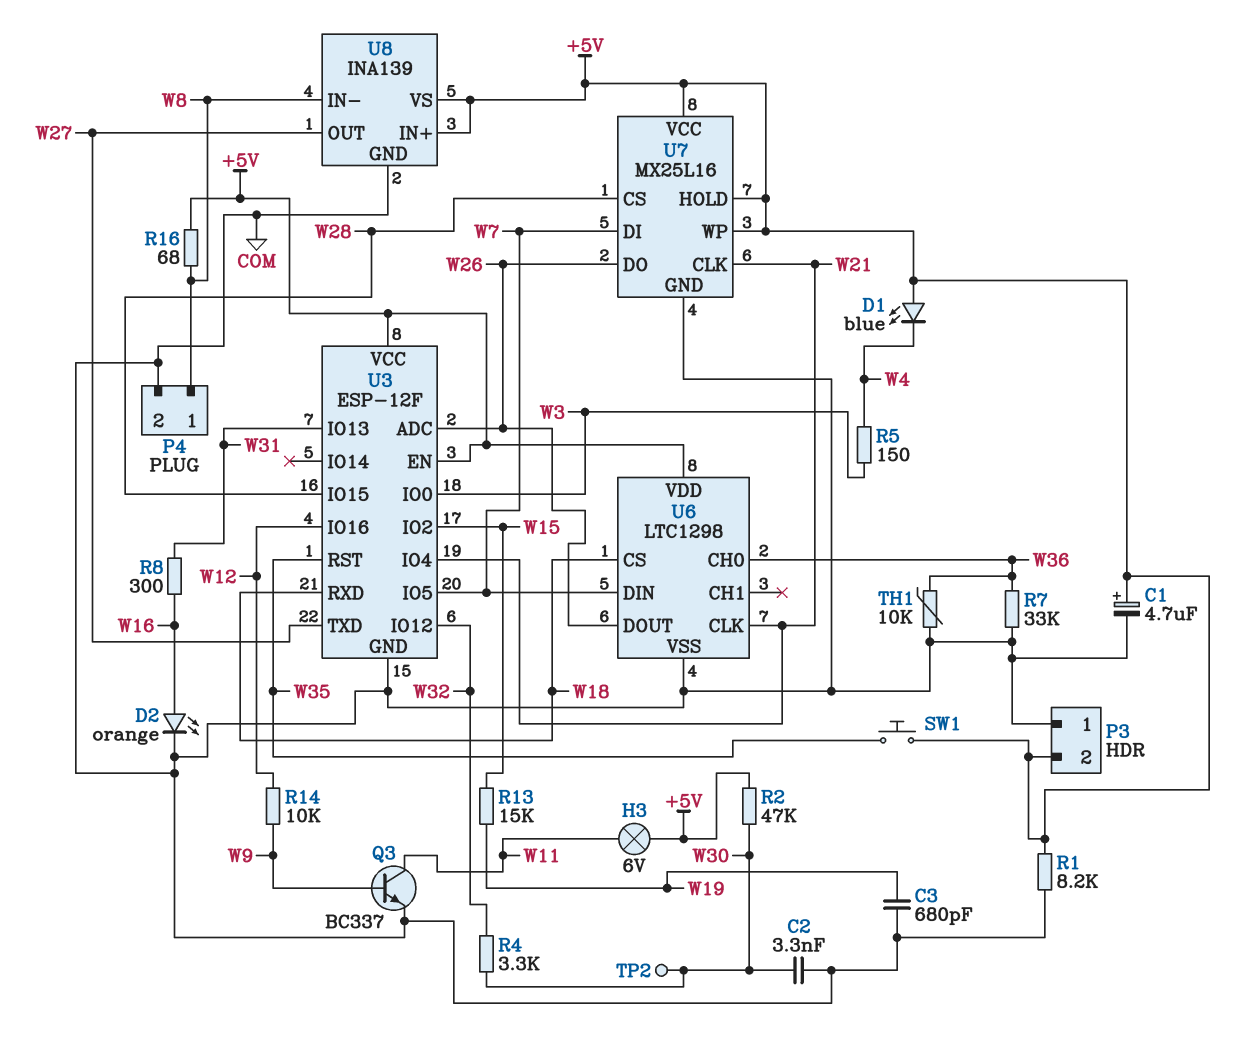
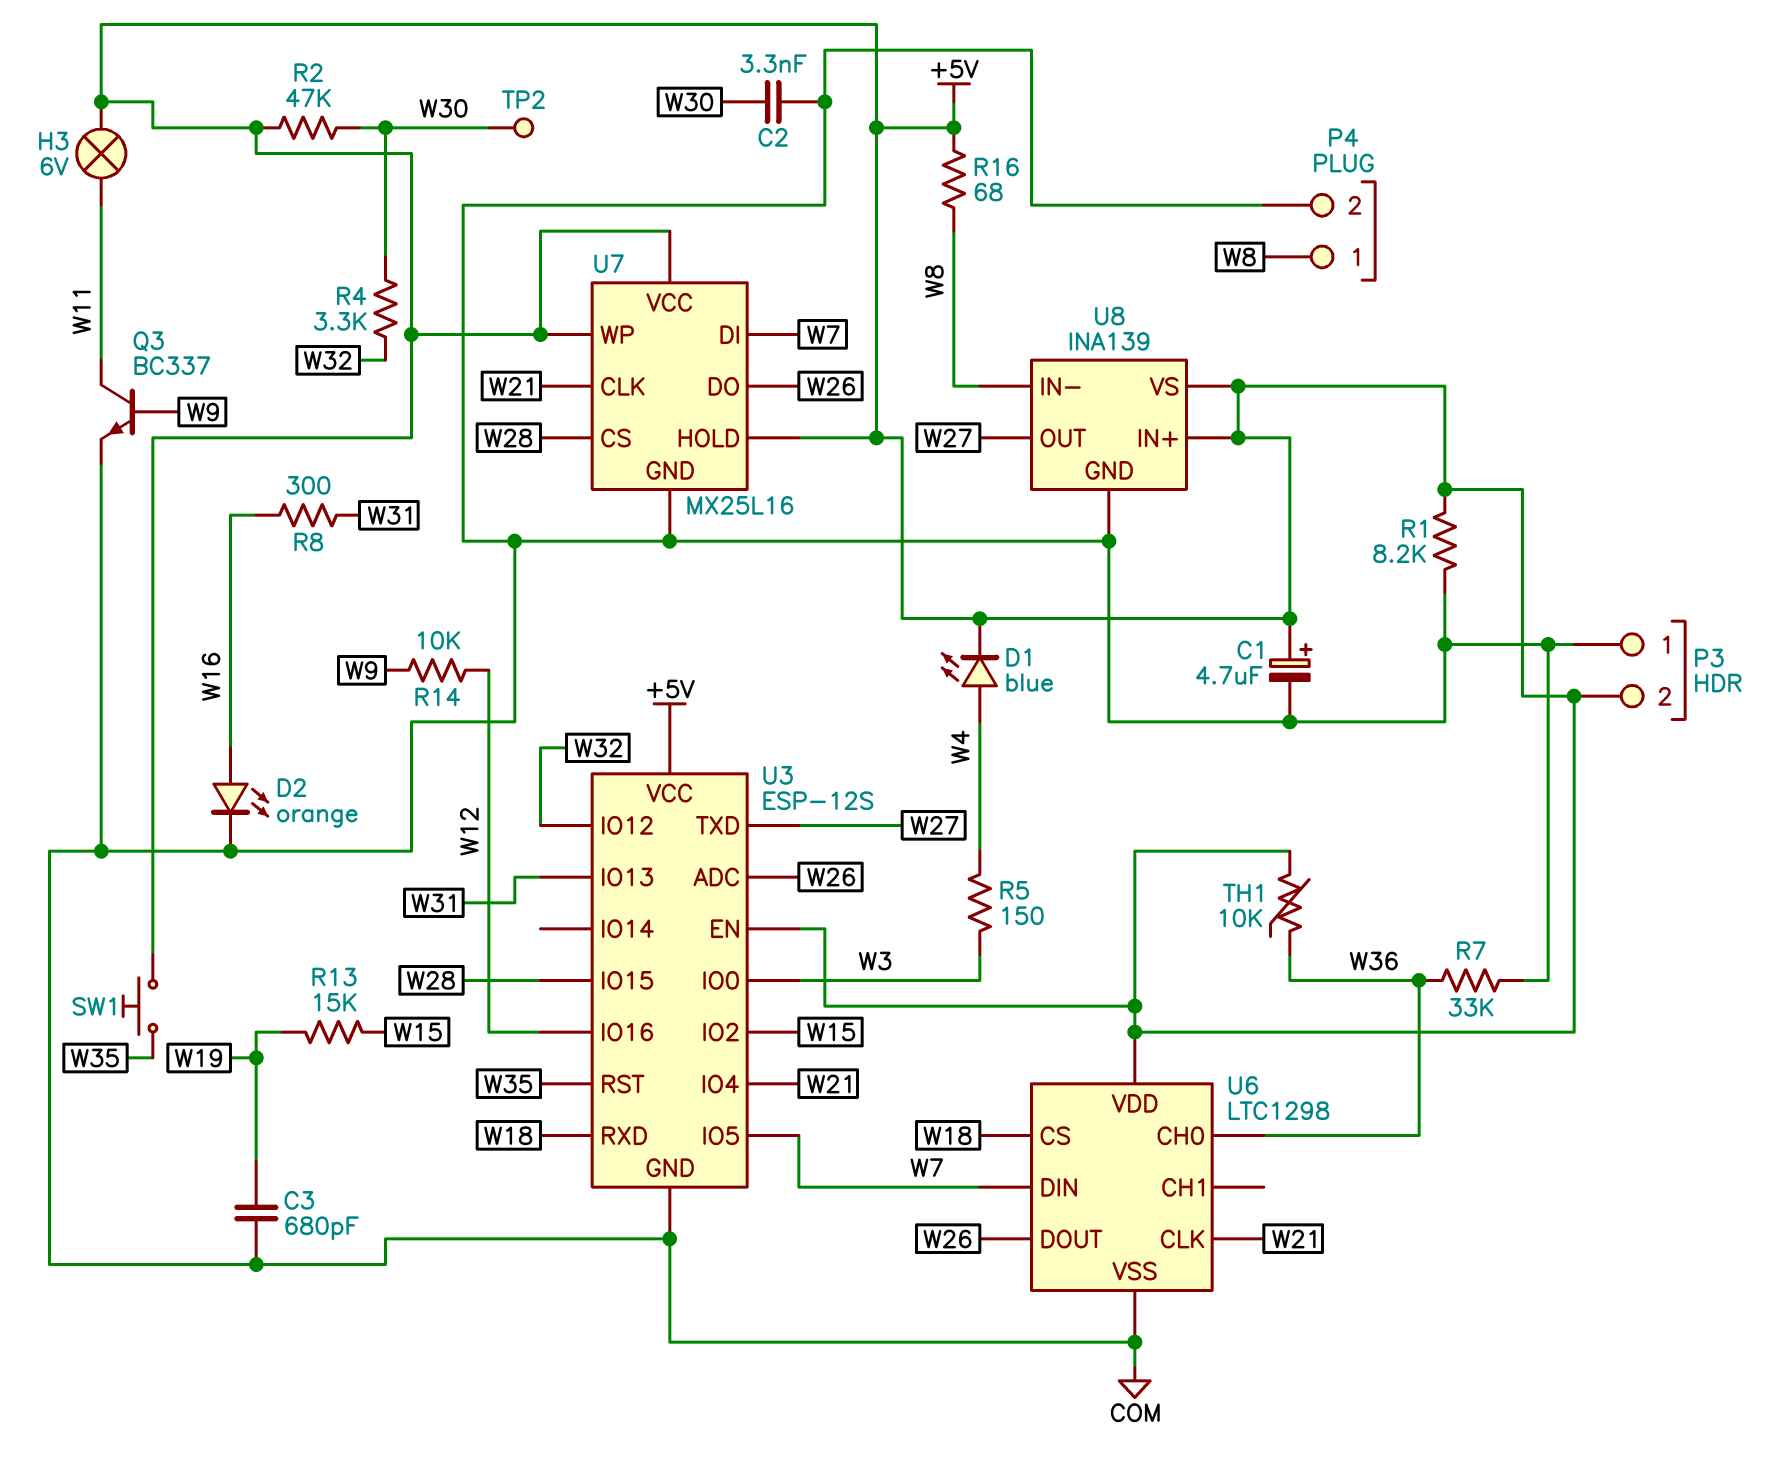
D1: LED blue (A +5V, K W4) -> LED blue (A W4, K +5V)
TH1: 10k (COM, W36) -> 10k (+5V, W36)
U3: ESP-12F -> ESP-12S

